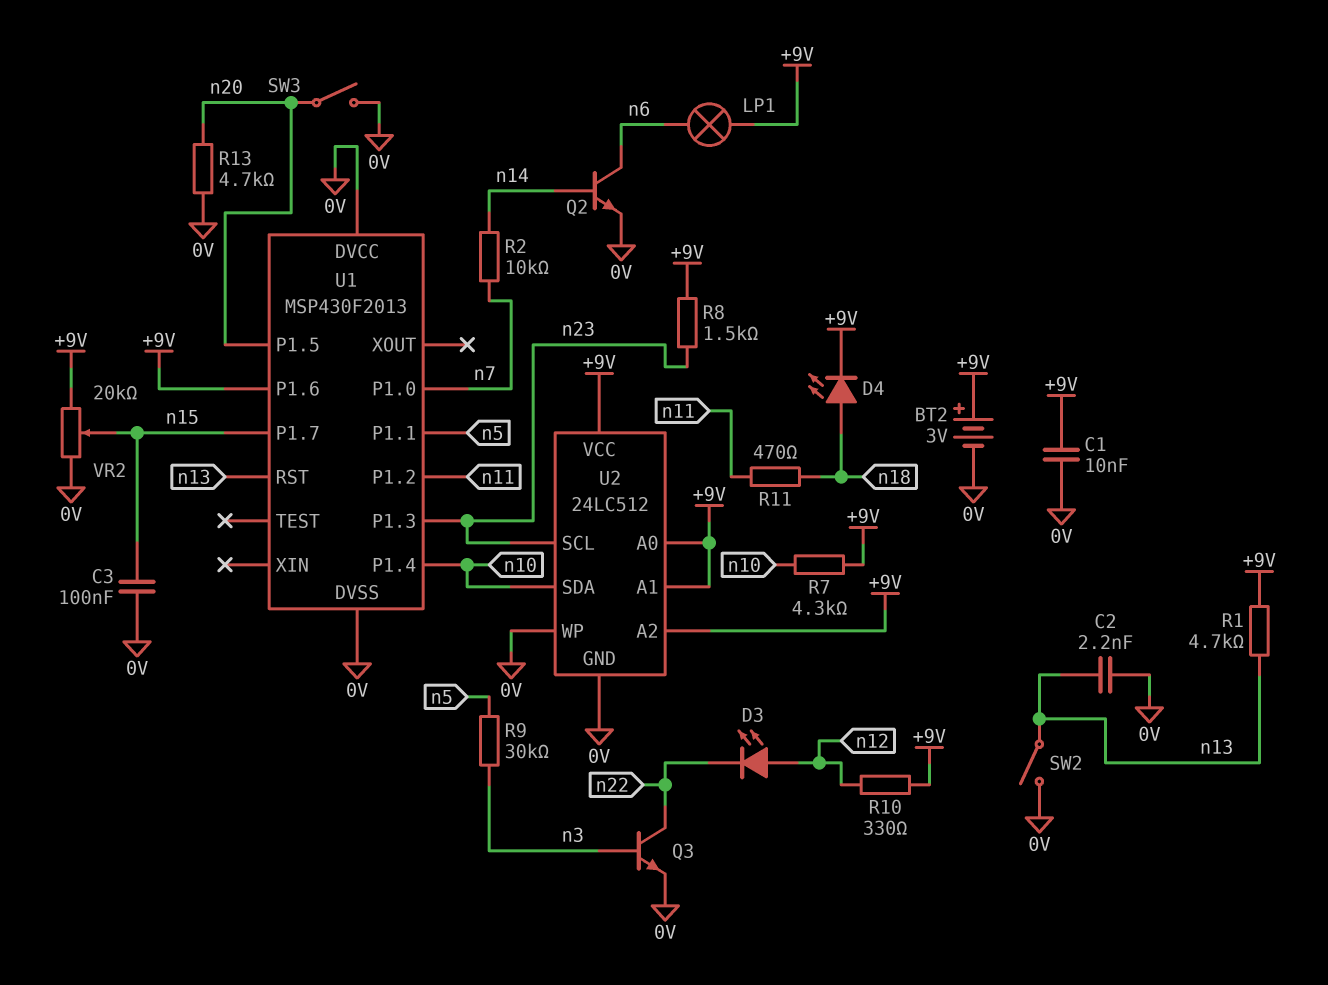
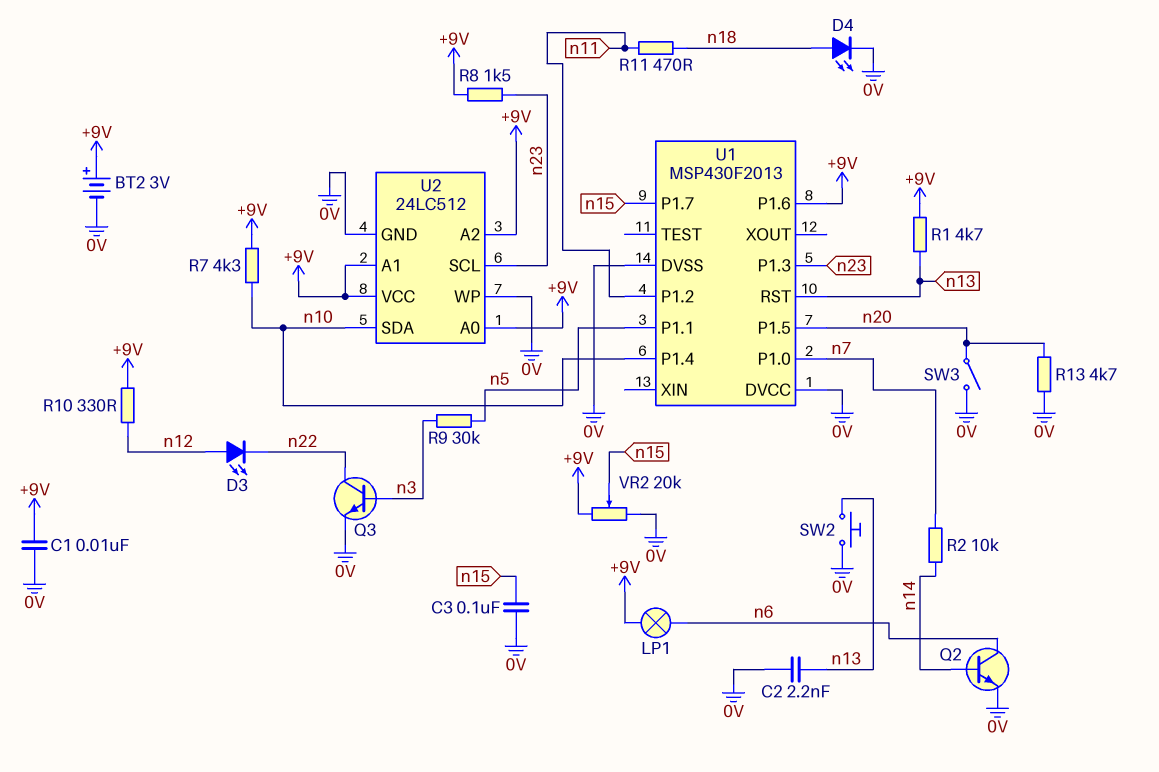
D4: LED (A n18, K +9V) -> LED (A n18, K 0V)
SW2: switch (0V, n13) -> button (0V, n13)

